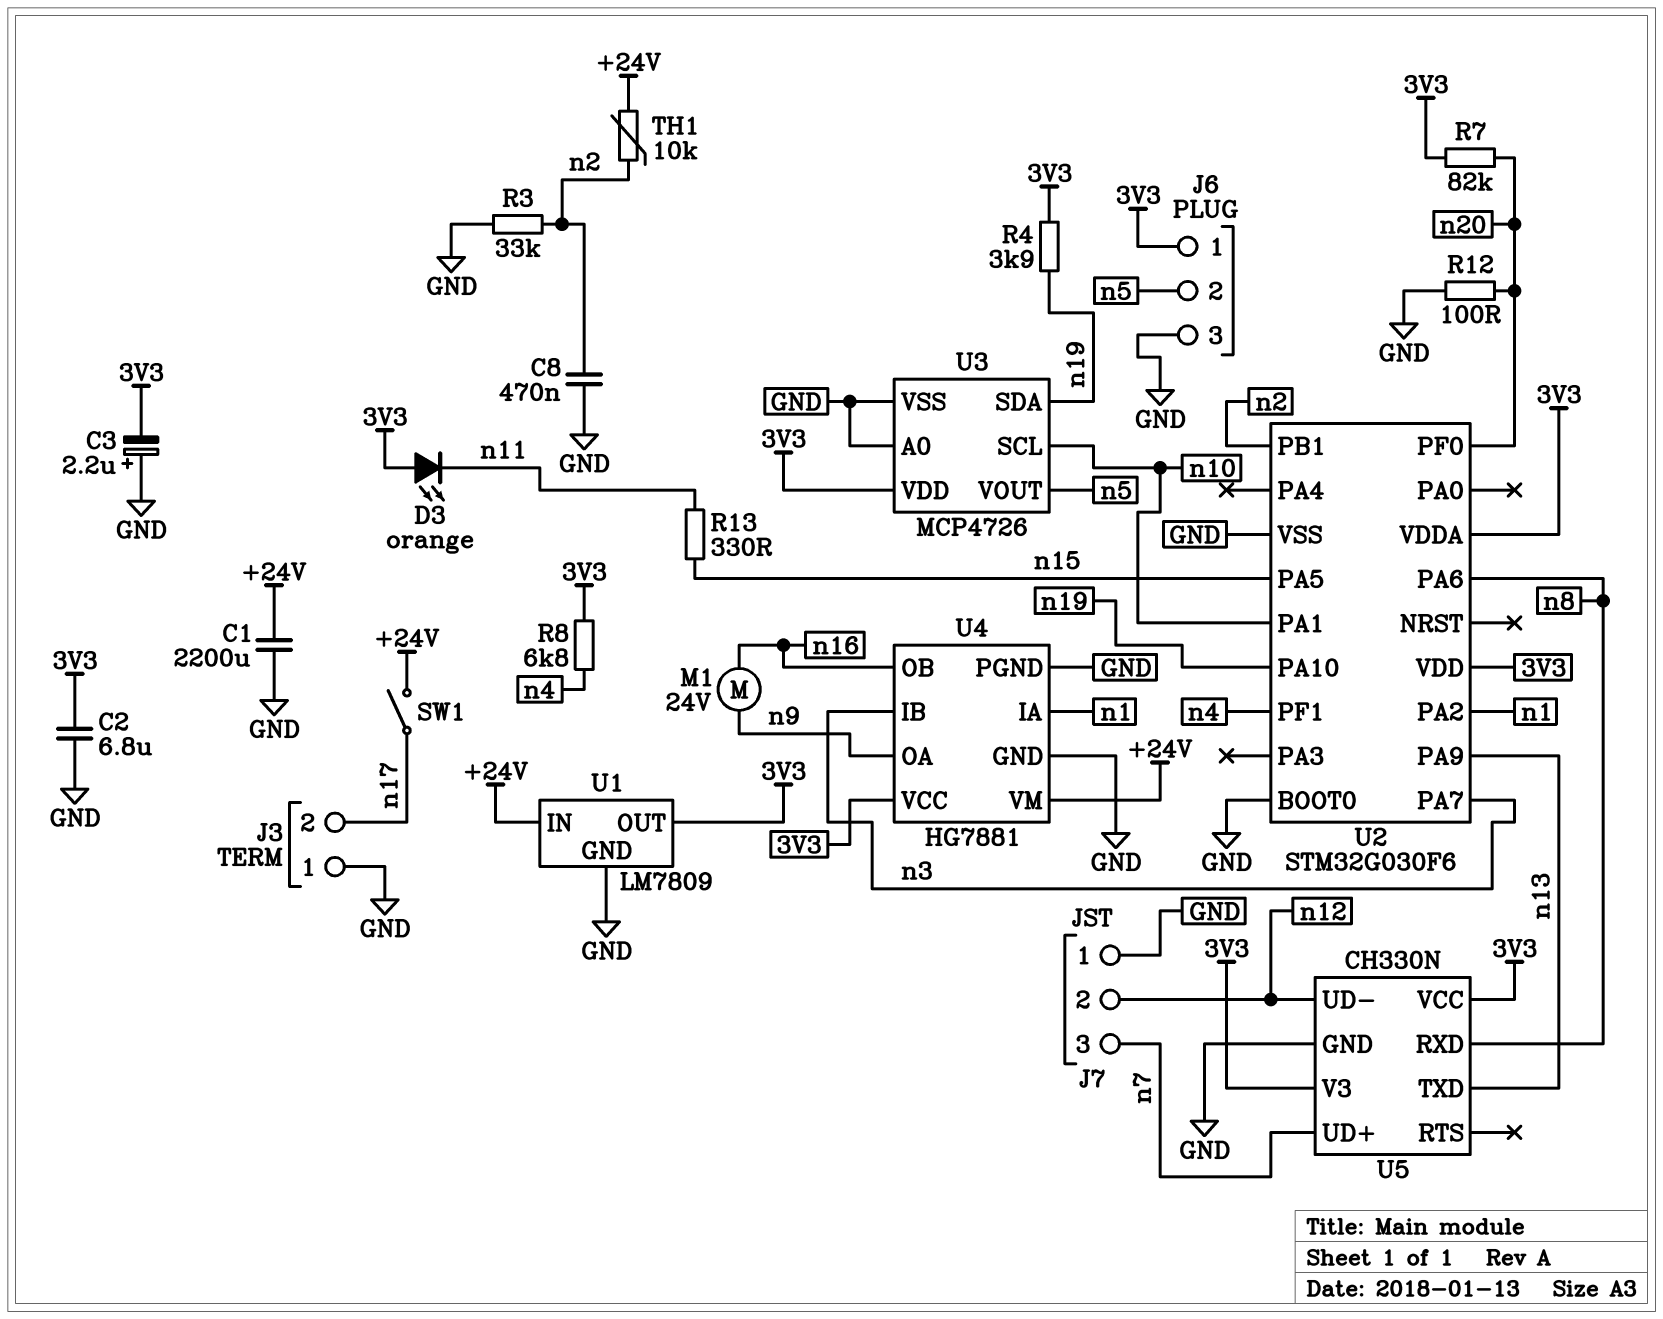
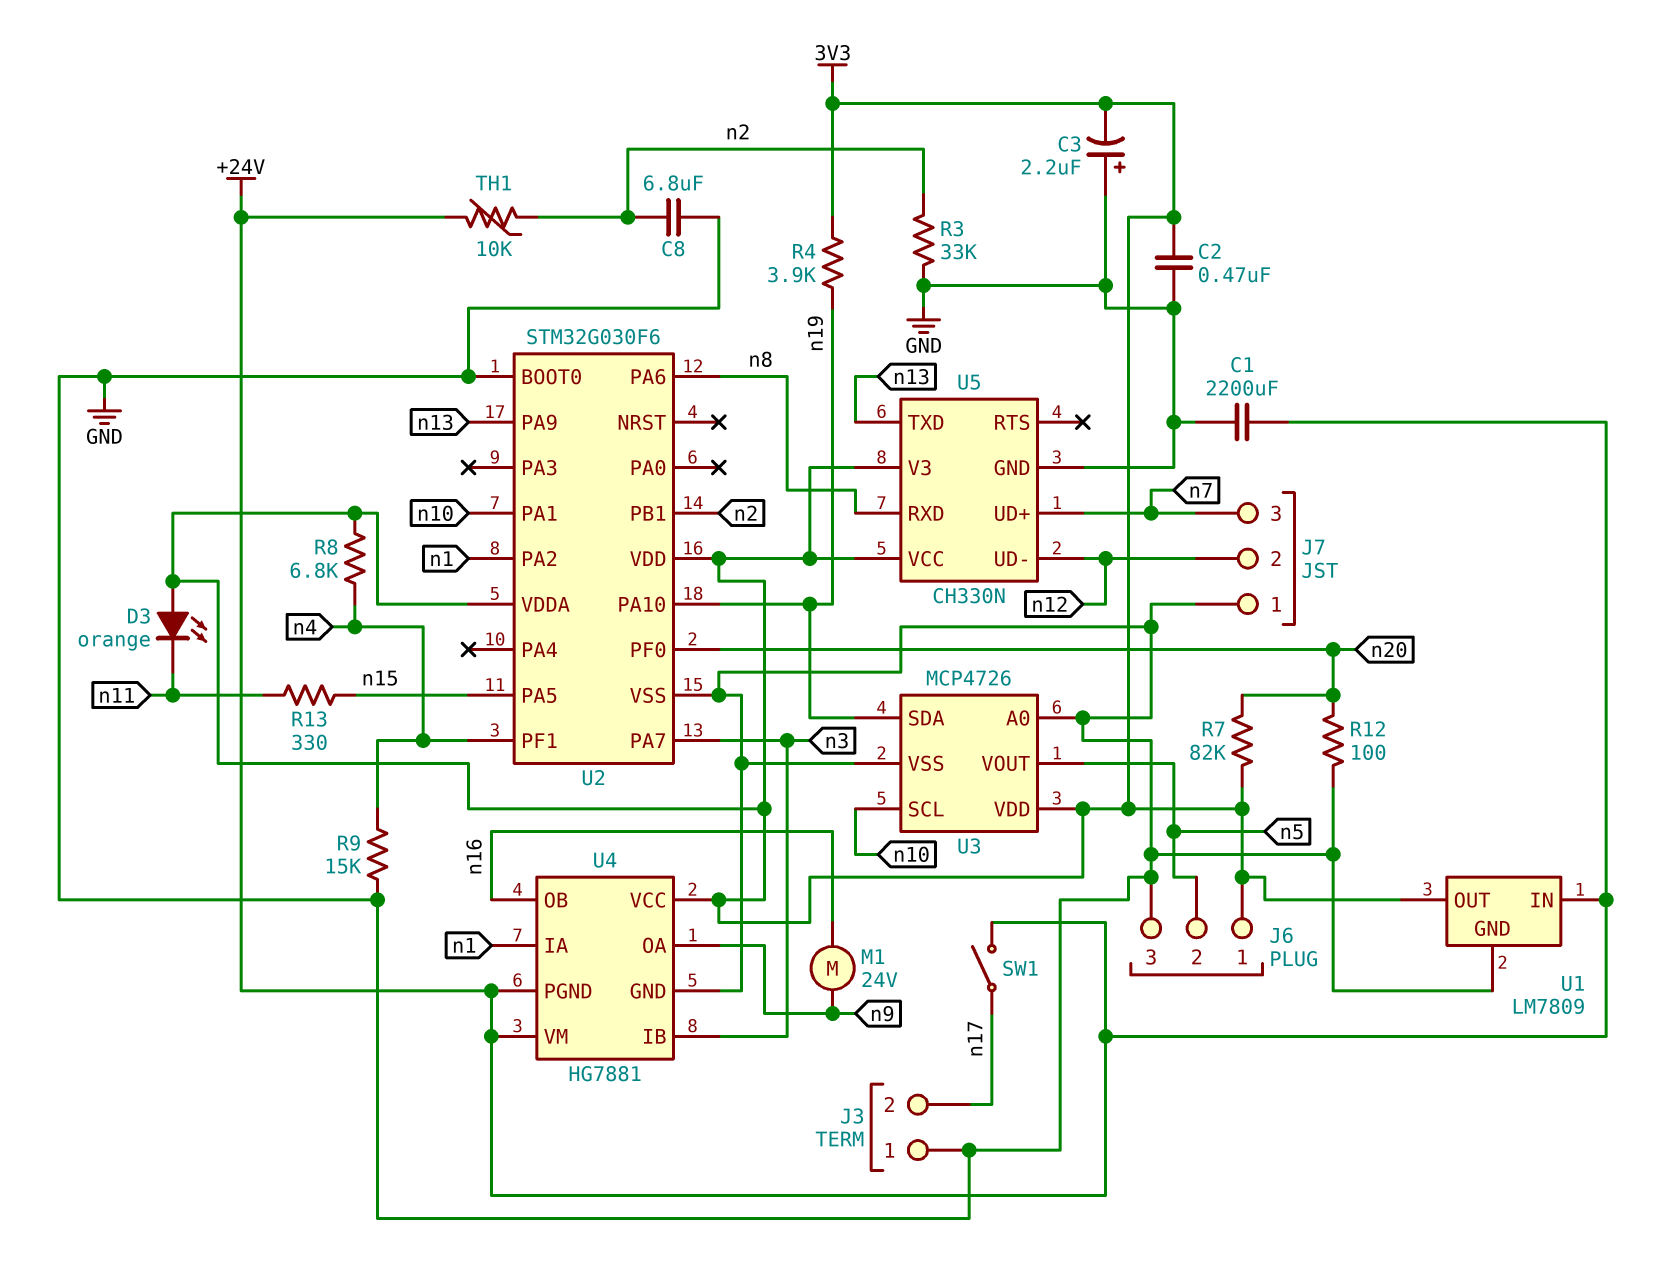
C2: 6.8uF (3V3, GND) -> 470nF (3V3, GND)
C8: 470nF (GND, n2) -> 6.8uF (GND, n2)
R9: none -> 15k (GND, n4)
U4 pin PGND: GND -> +24V

